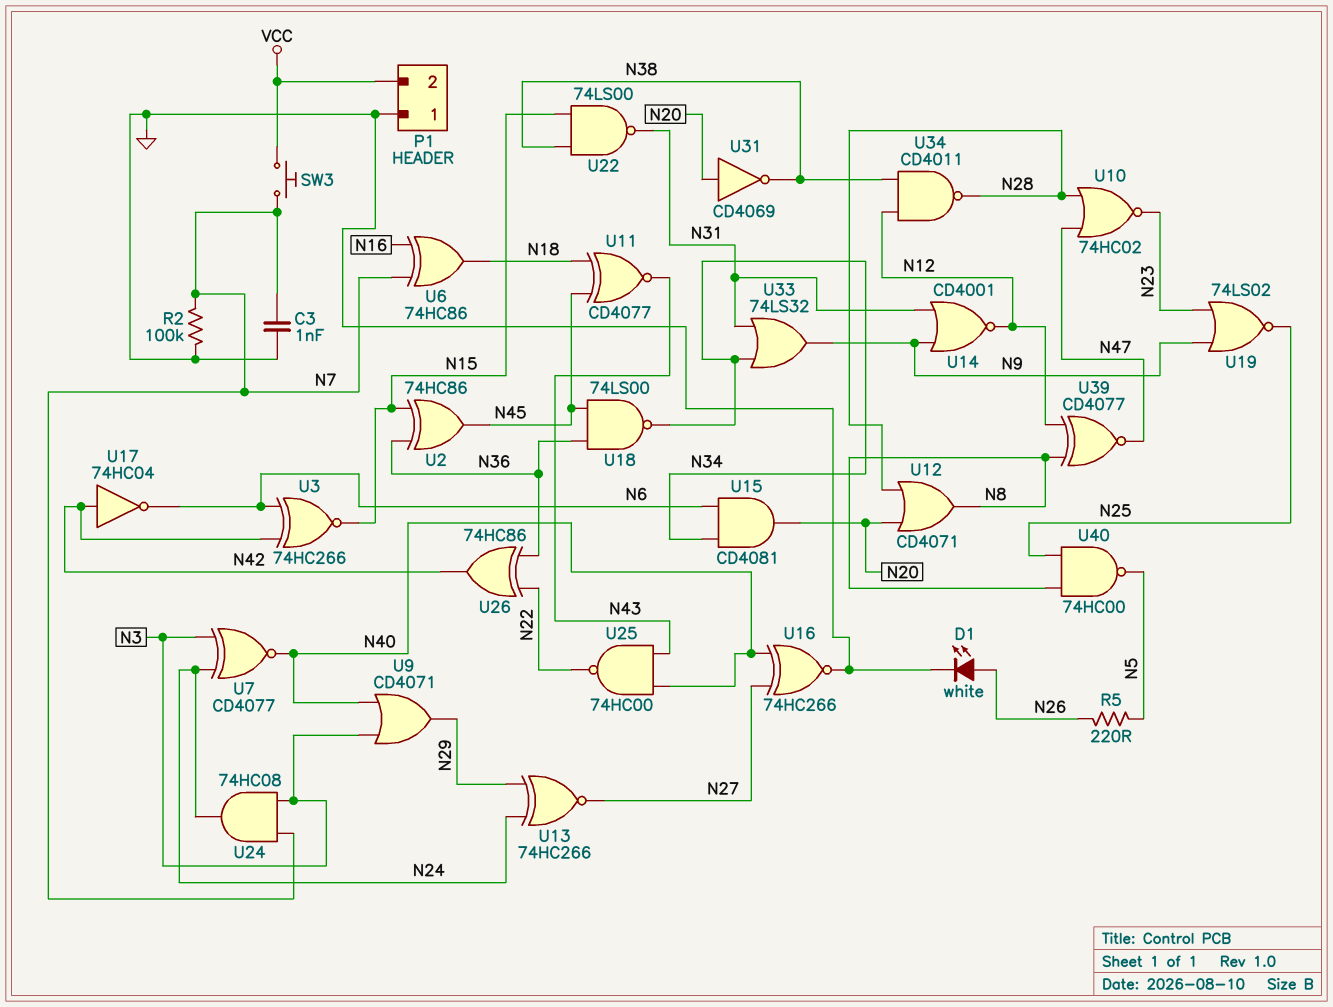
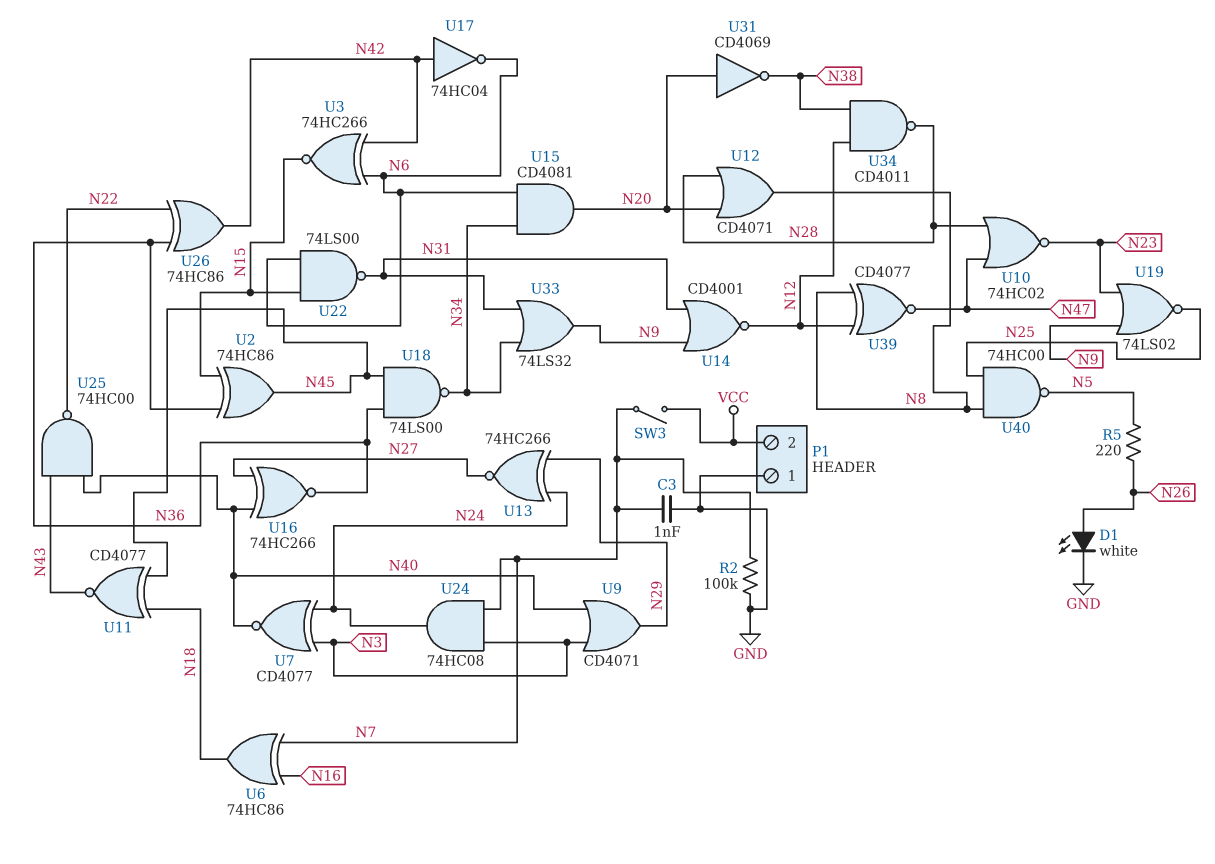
SW3: button (N7, VCC) -> switch (N7, VCC)
U16: XNOR 74HC266 (in N27, in N40, out GND) -> XNOR 74HC266 (in N27, in N40, out N36)
U22: NAND 74LS00 (in N15, in N38, out N31) -> NAND 74LS00 (in N6, in N15, out N31)

